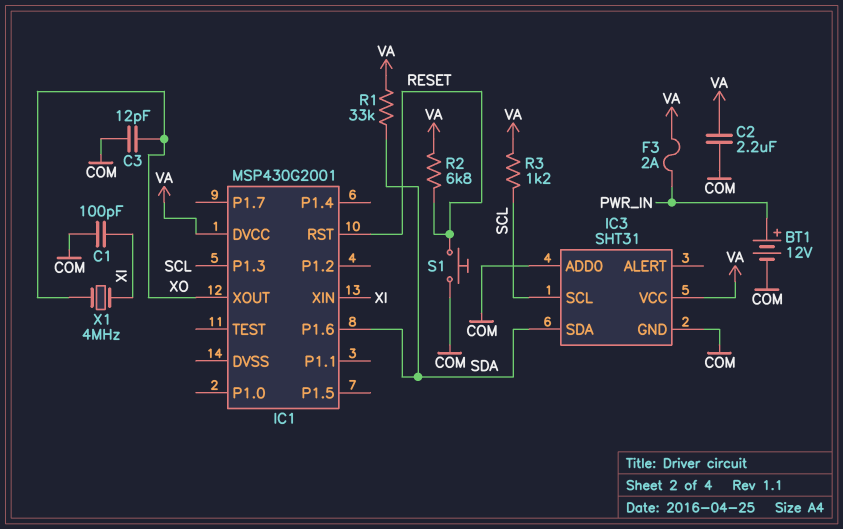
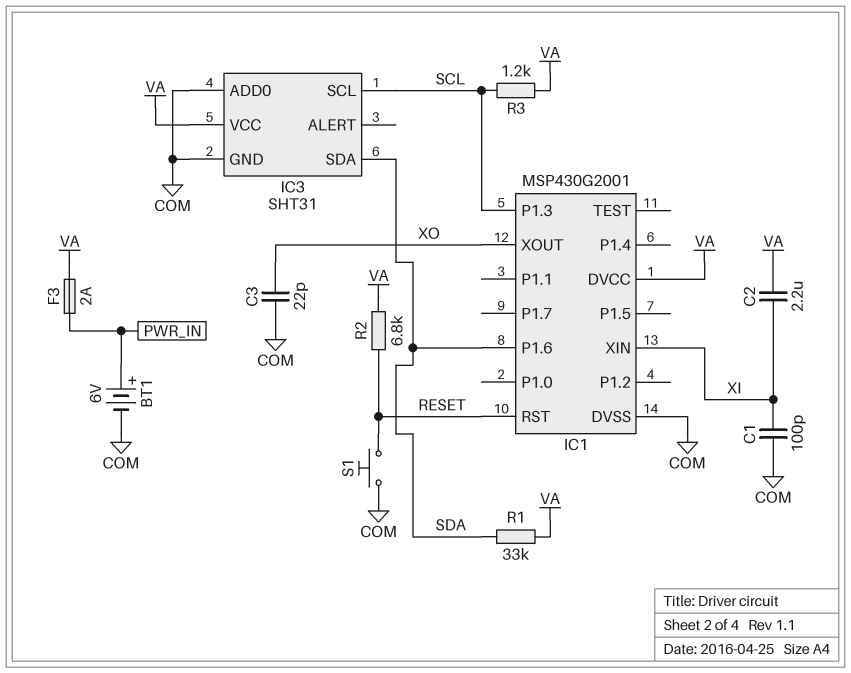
BT1: 12V (plus PWR_IN, minus COM) -> 6V (plus PWR_IN, minus COM)
C2: 2.2uF (COM, VA) -> 2.2uF (VA, XI)
C3: 12pF (COM, XO) -> 22pF (COM, XO)
IC1 pin DVSS: none -> COM
X1: 4MHz (XI, XO) -> none

